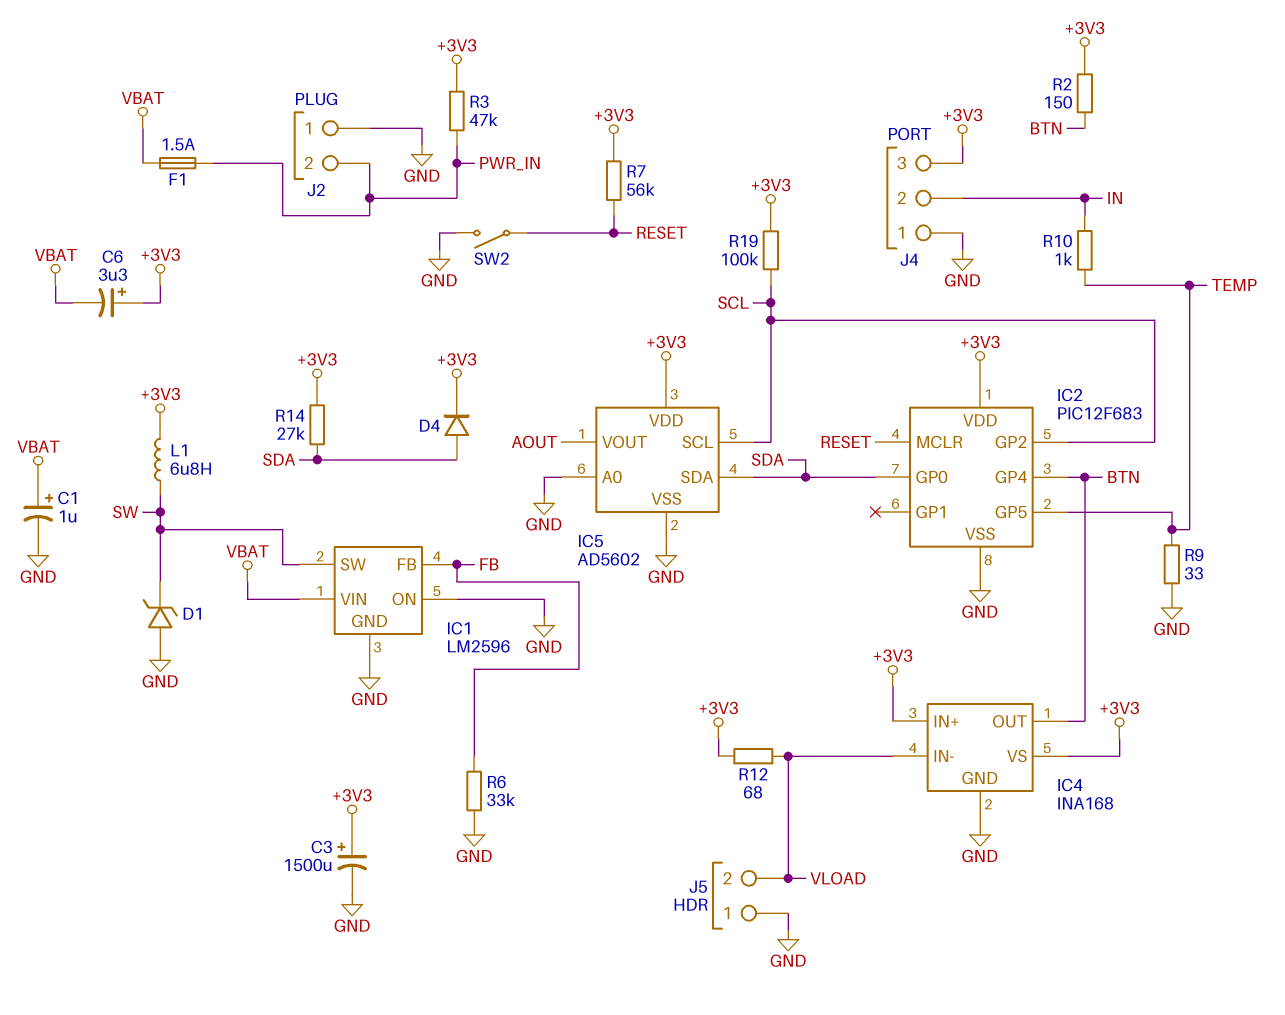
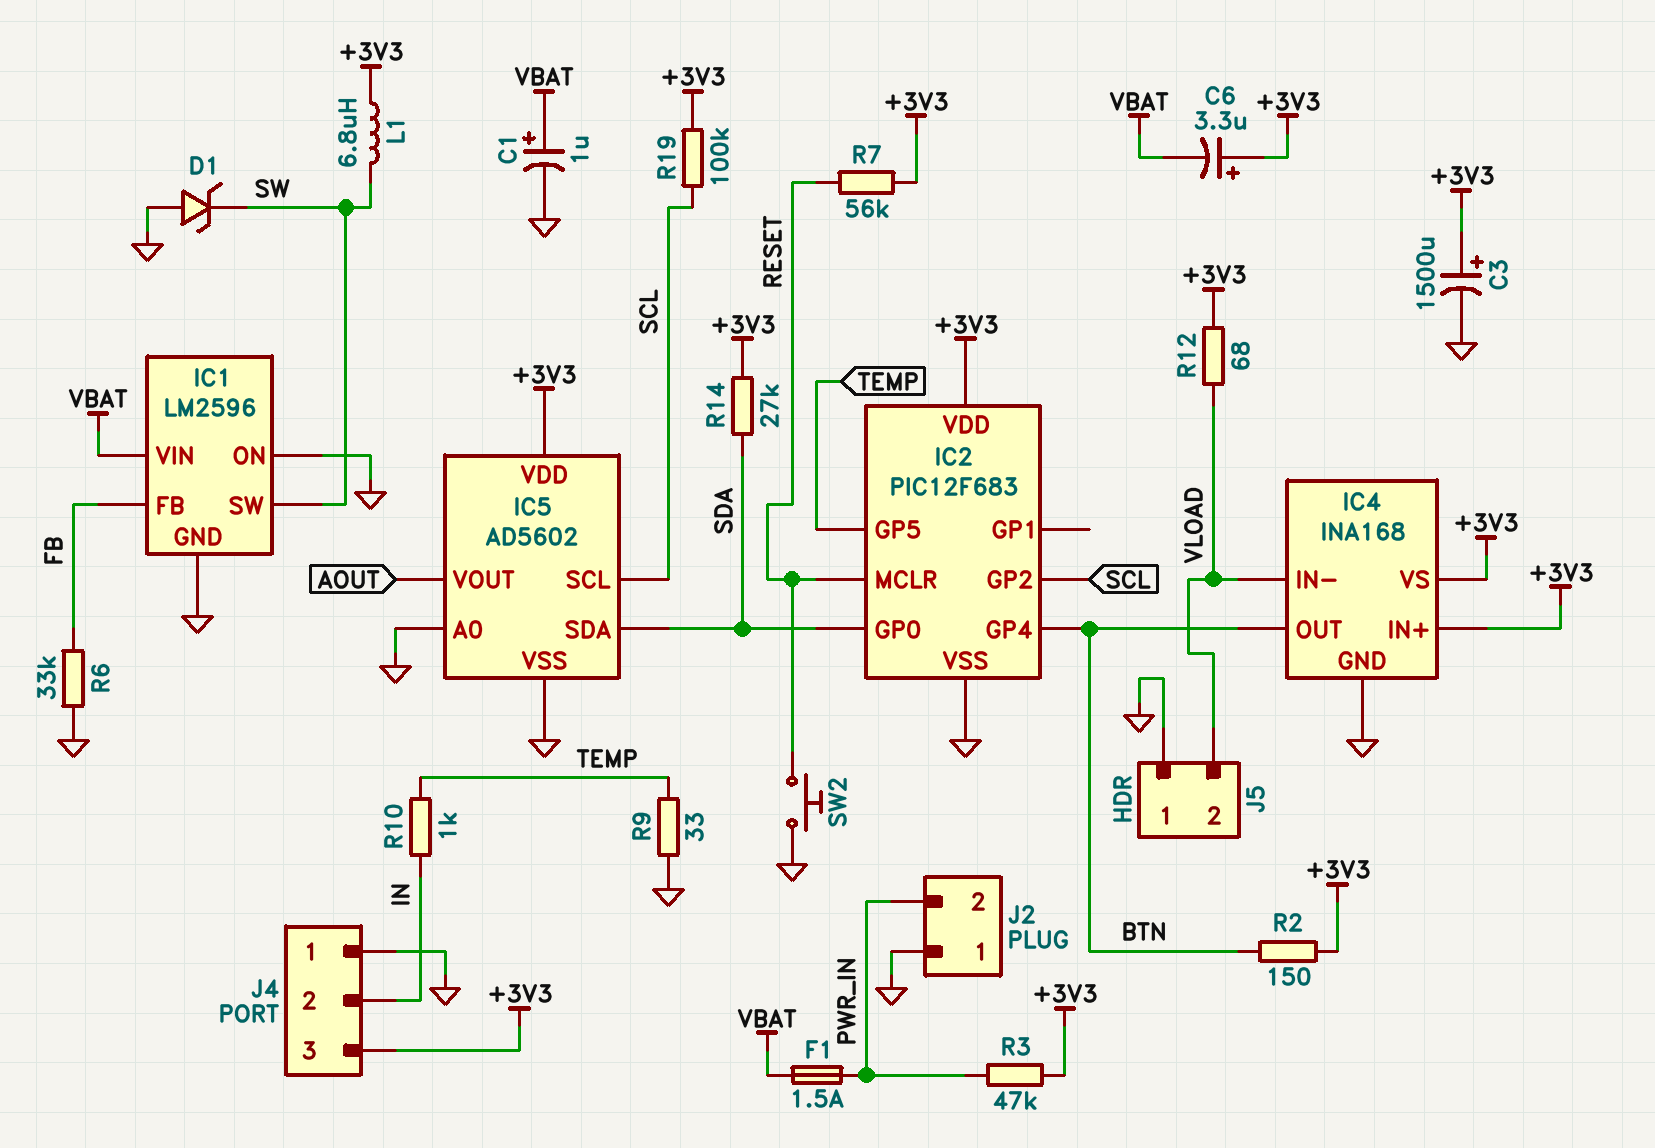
D4: diode (A SDA, K +3V3) -> none
SW2: switch (GND, RESET) -> button (GND, RESET)

